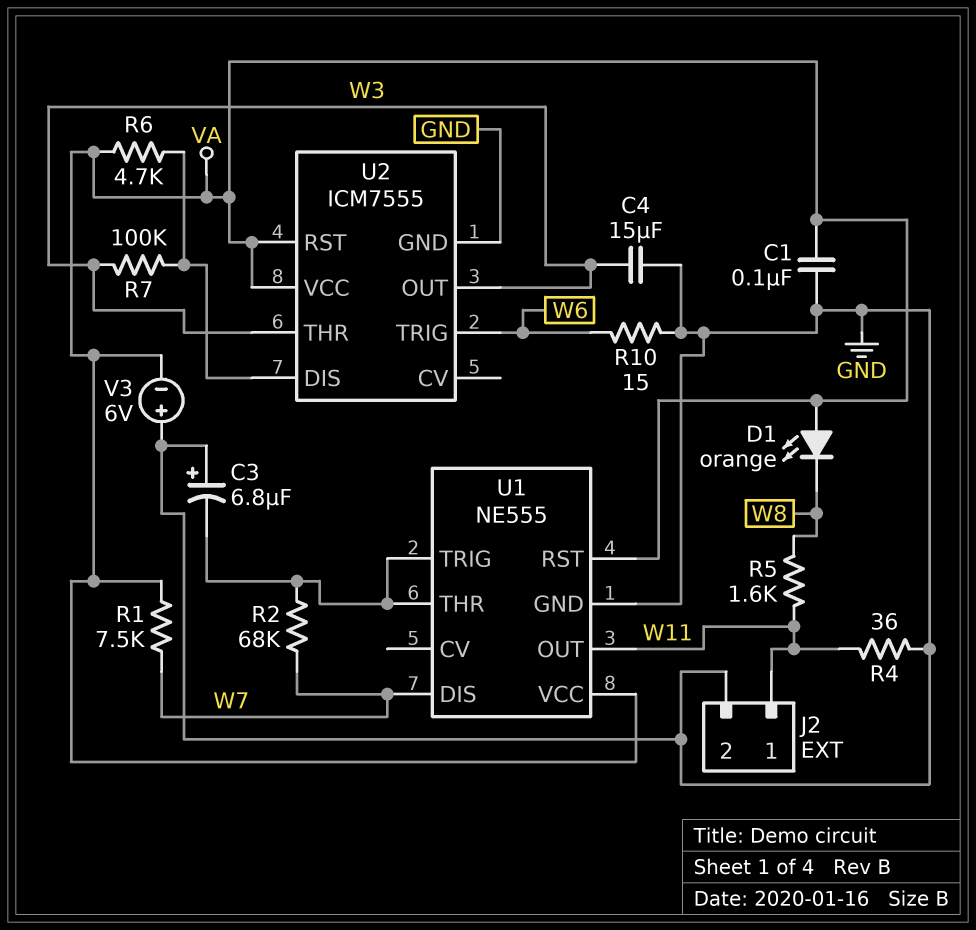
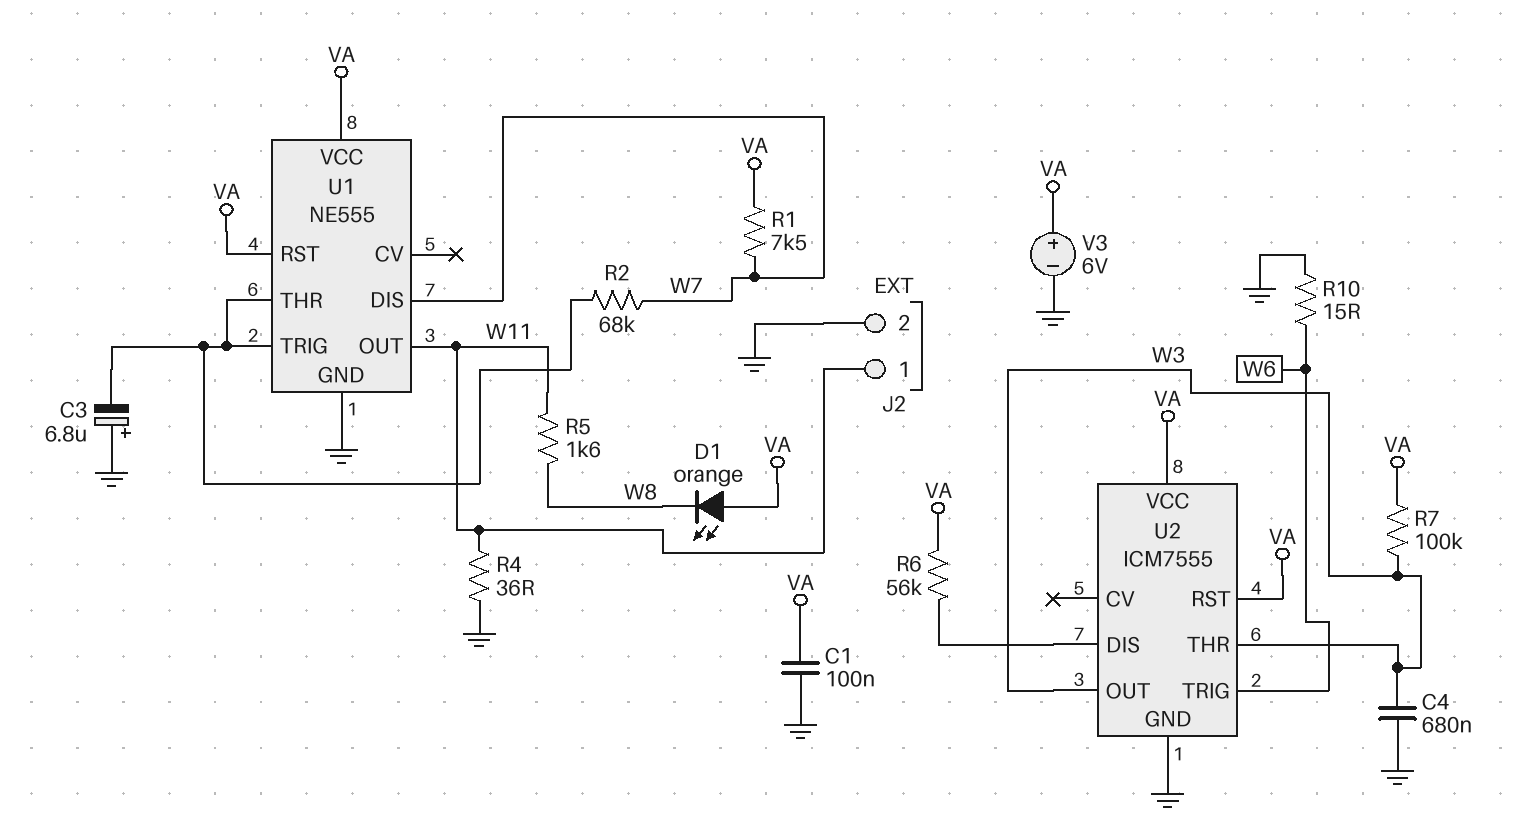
C4: 15uF (GND, W3) -> 680nF (GND, W3)
R6: 4.7k (U2/DIS, VA) -> 56k (U2/DIS, VA)
R7: 100k (U2/DIS, W3) -> 100k (VA, W3)
V3: 6V (plus GND, minus VA) -> 6V (plus VA, minus GND)

